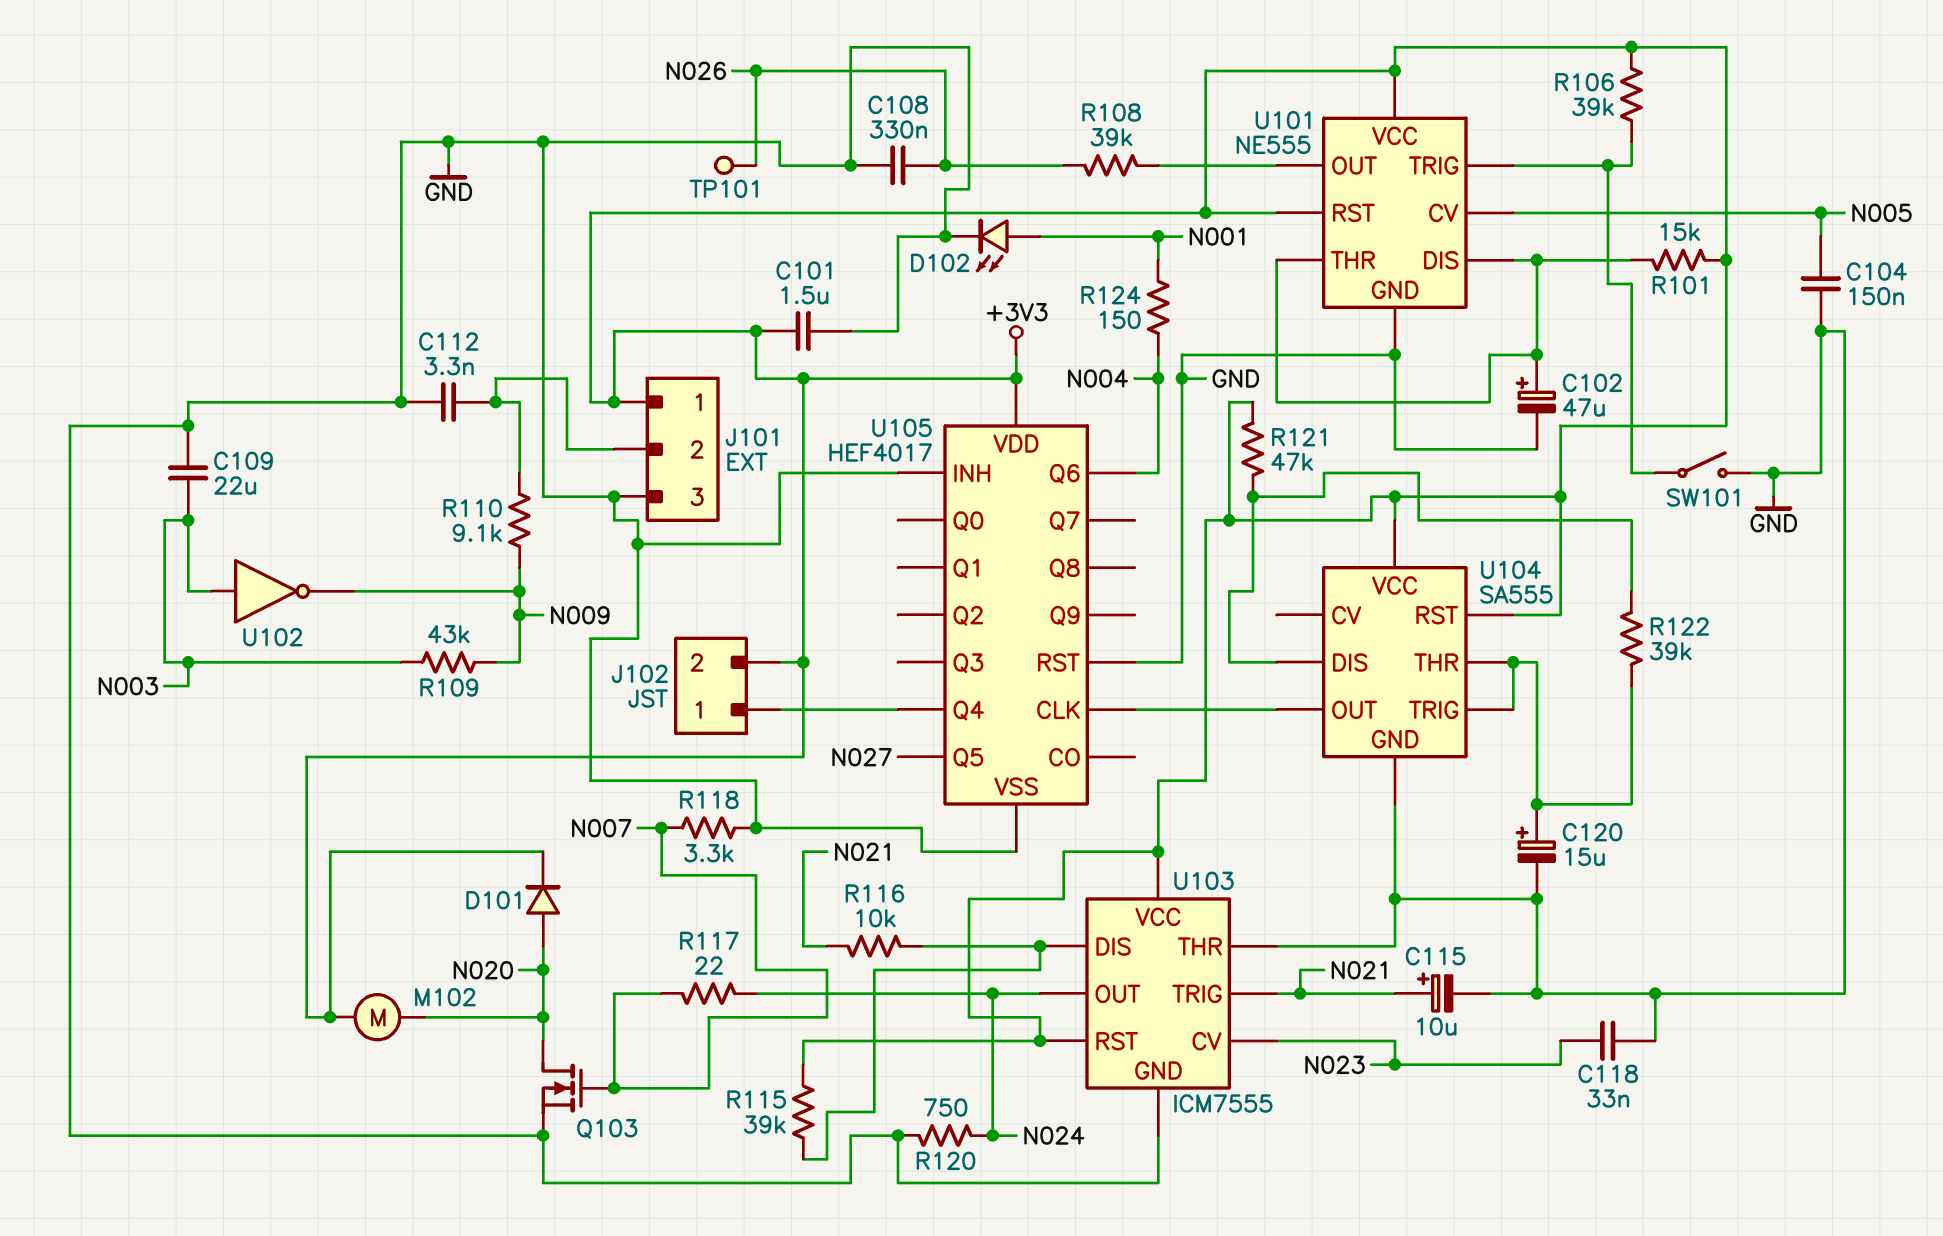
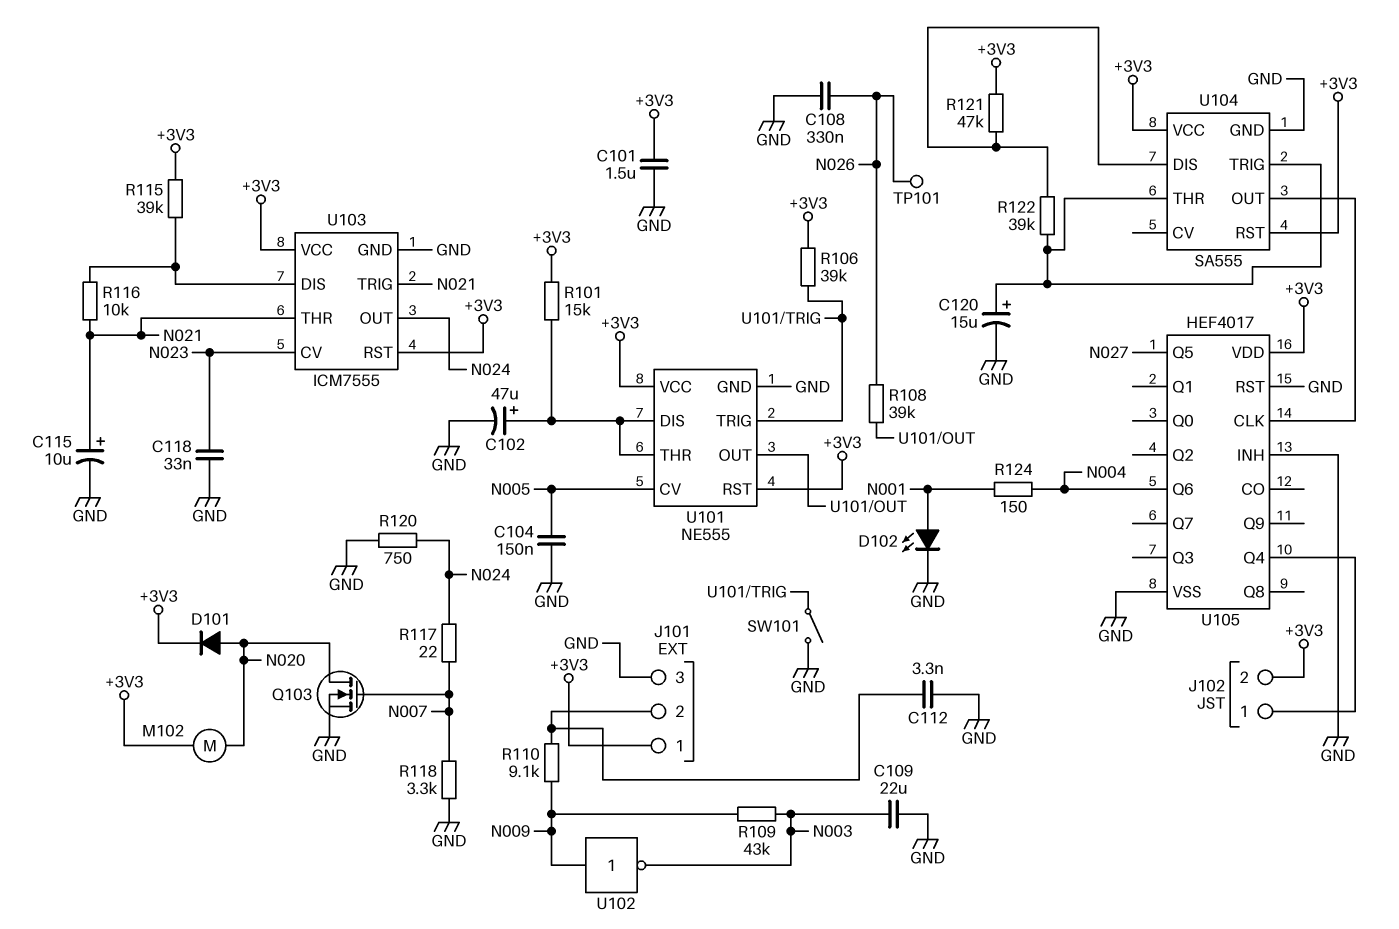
U102: NOT (in N003, out N009) -> NOT (in N009, out N003)
U103 pin THR: GND -> N021

